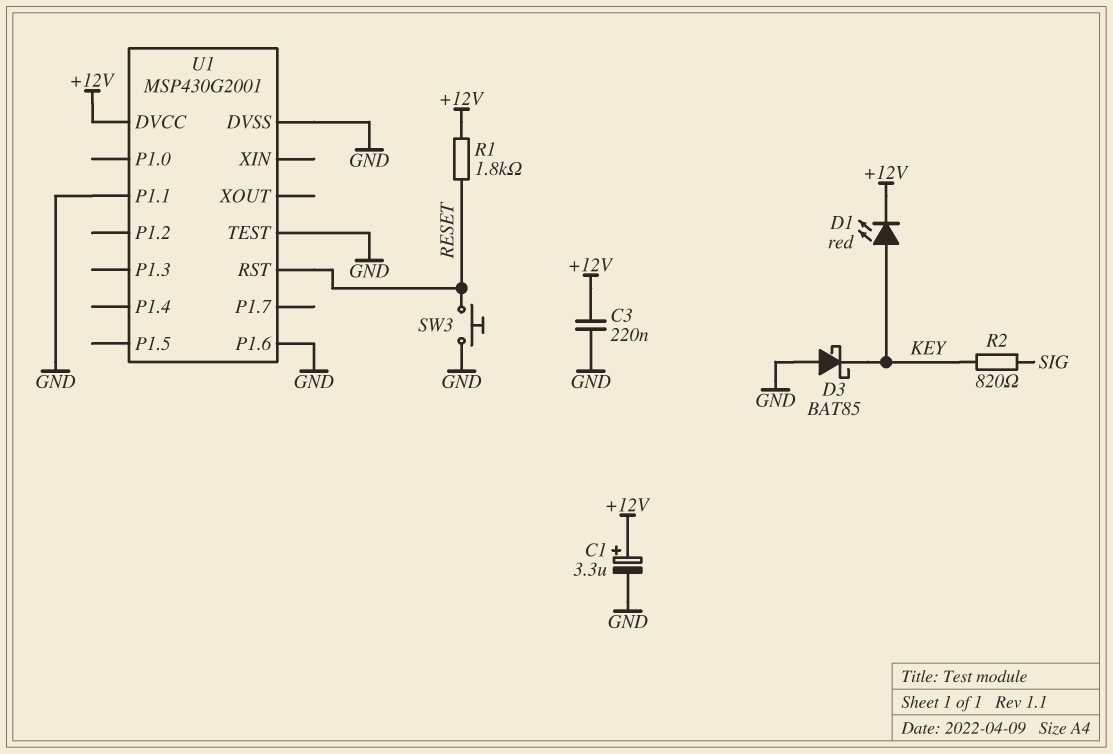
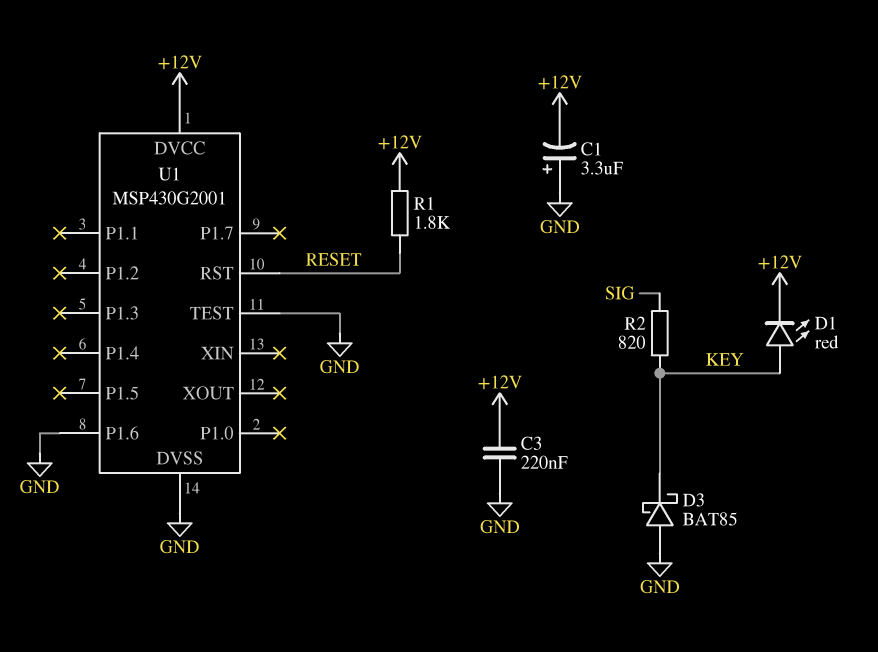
C1: 3.3uF (plus +12V, minus GND) -> 3.3uF (plus GND, minus +12V)
SW3: button (GND, RESET) -> none
U1 pin P1.1: GND -> none

